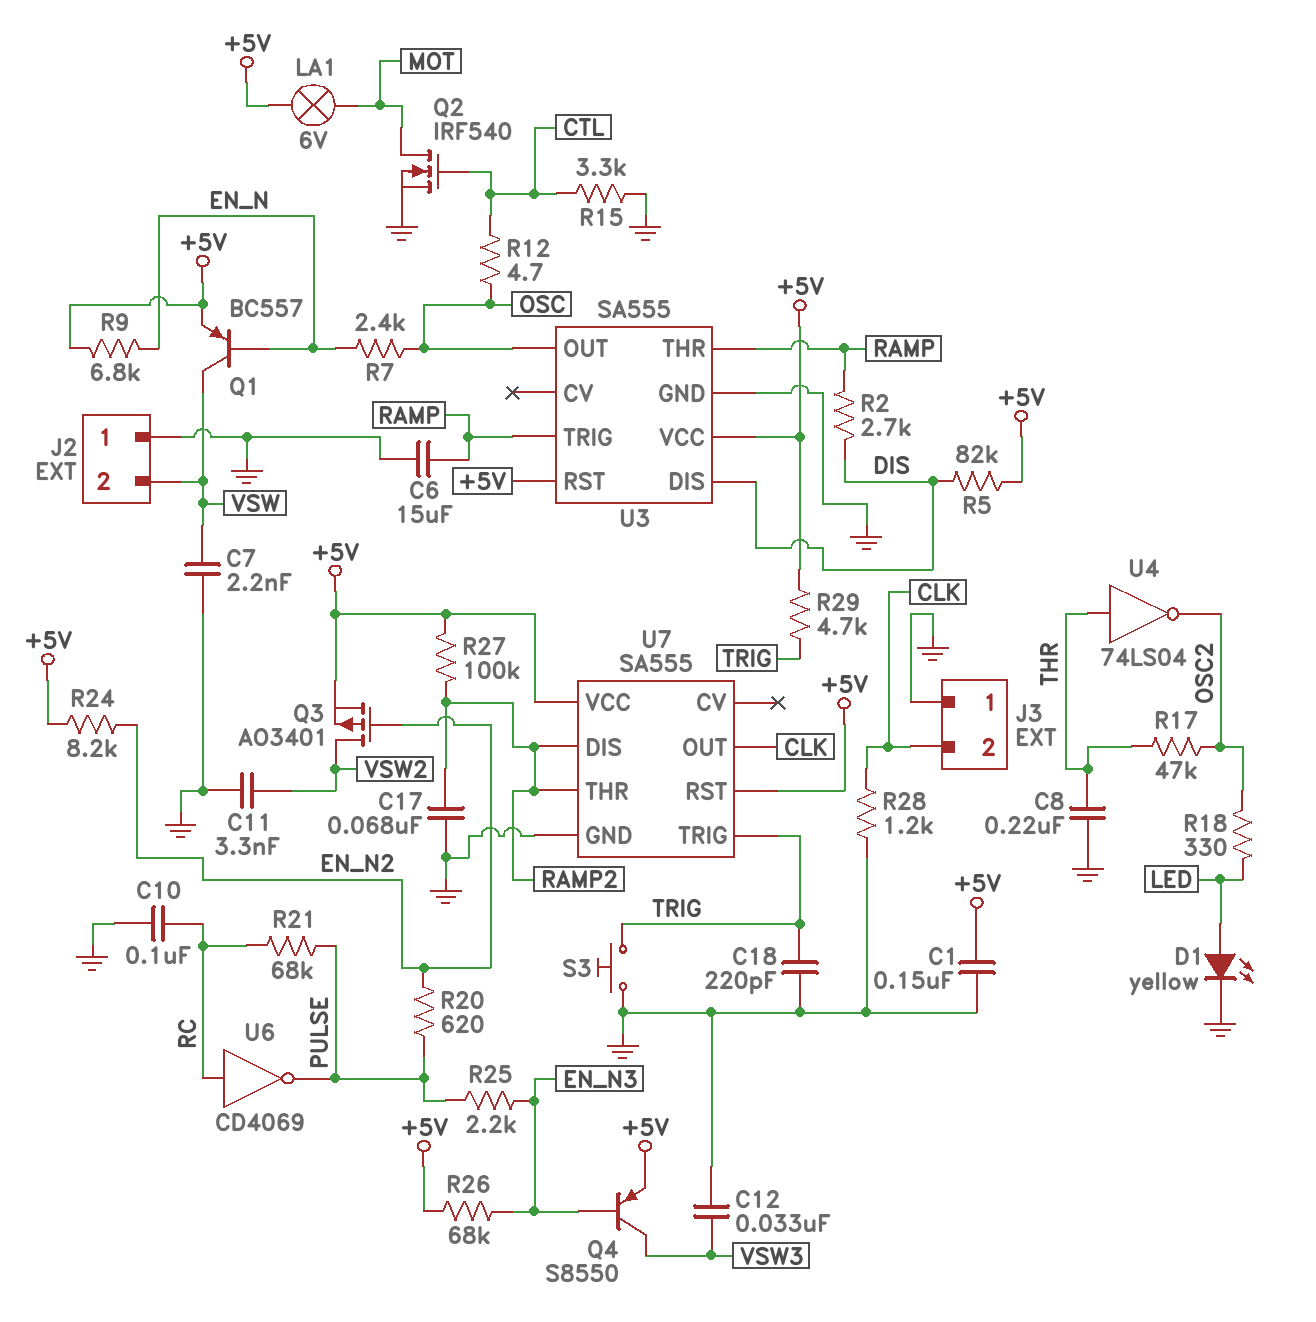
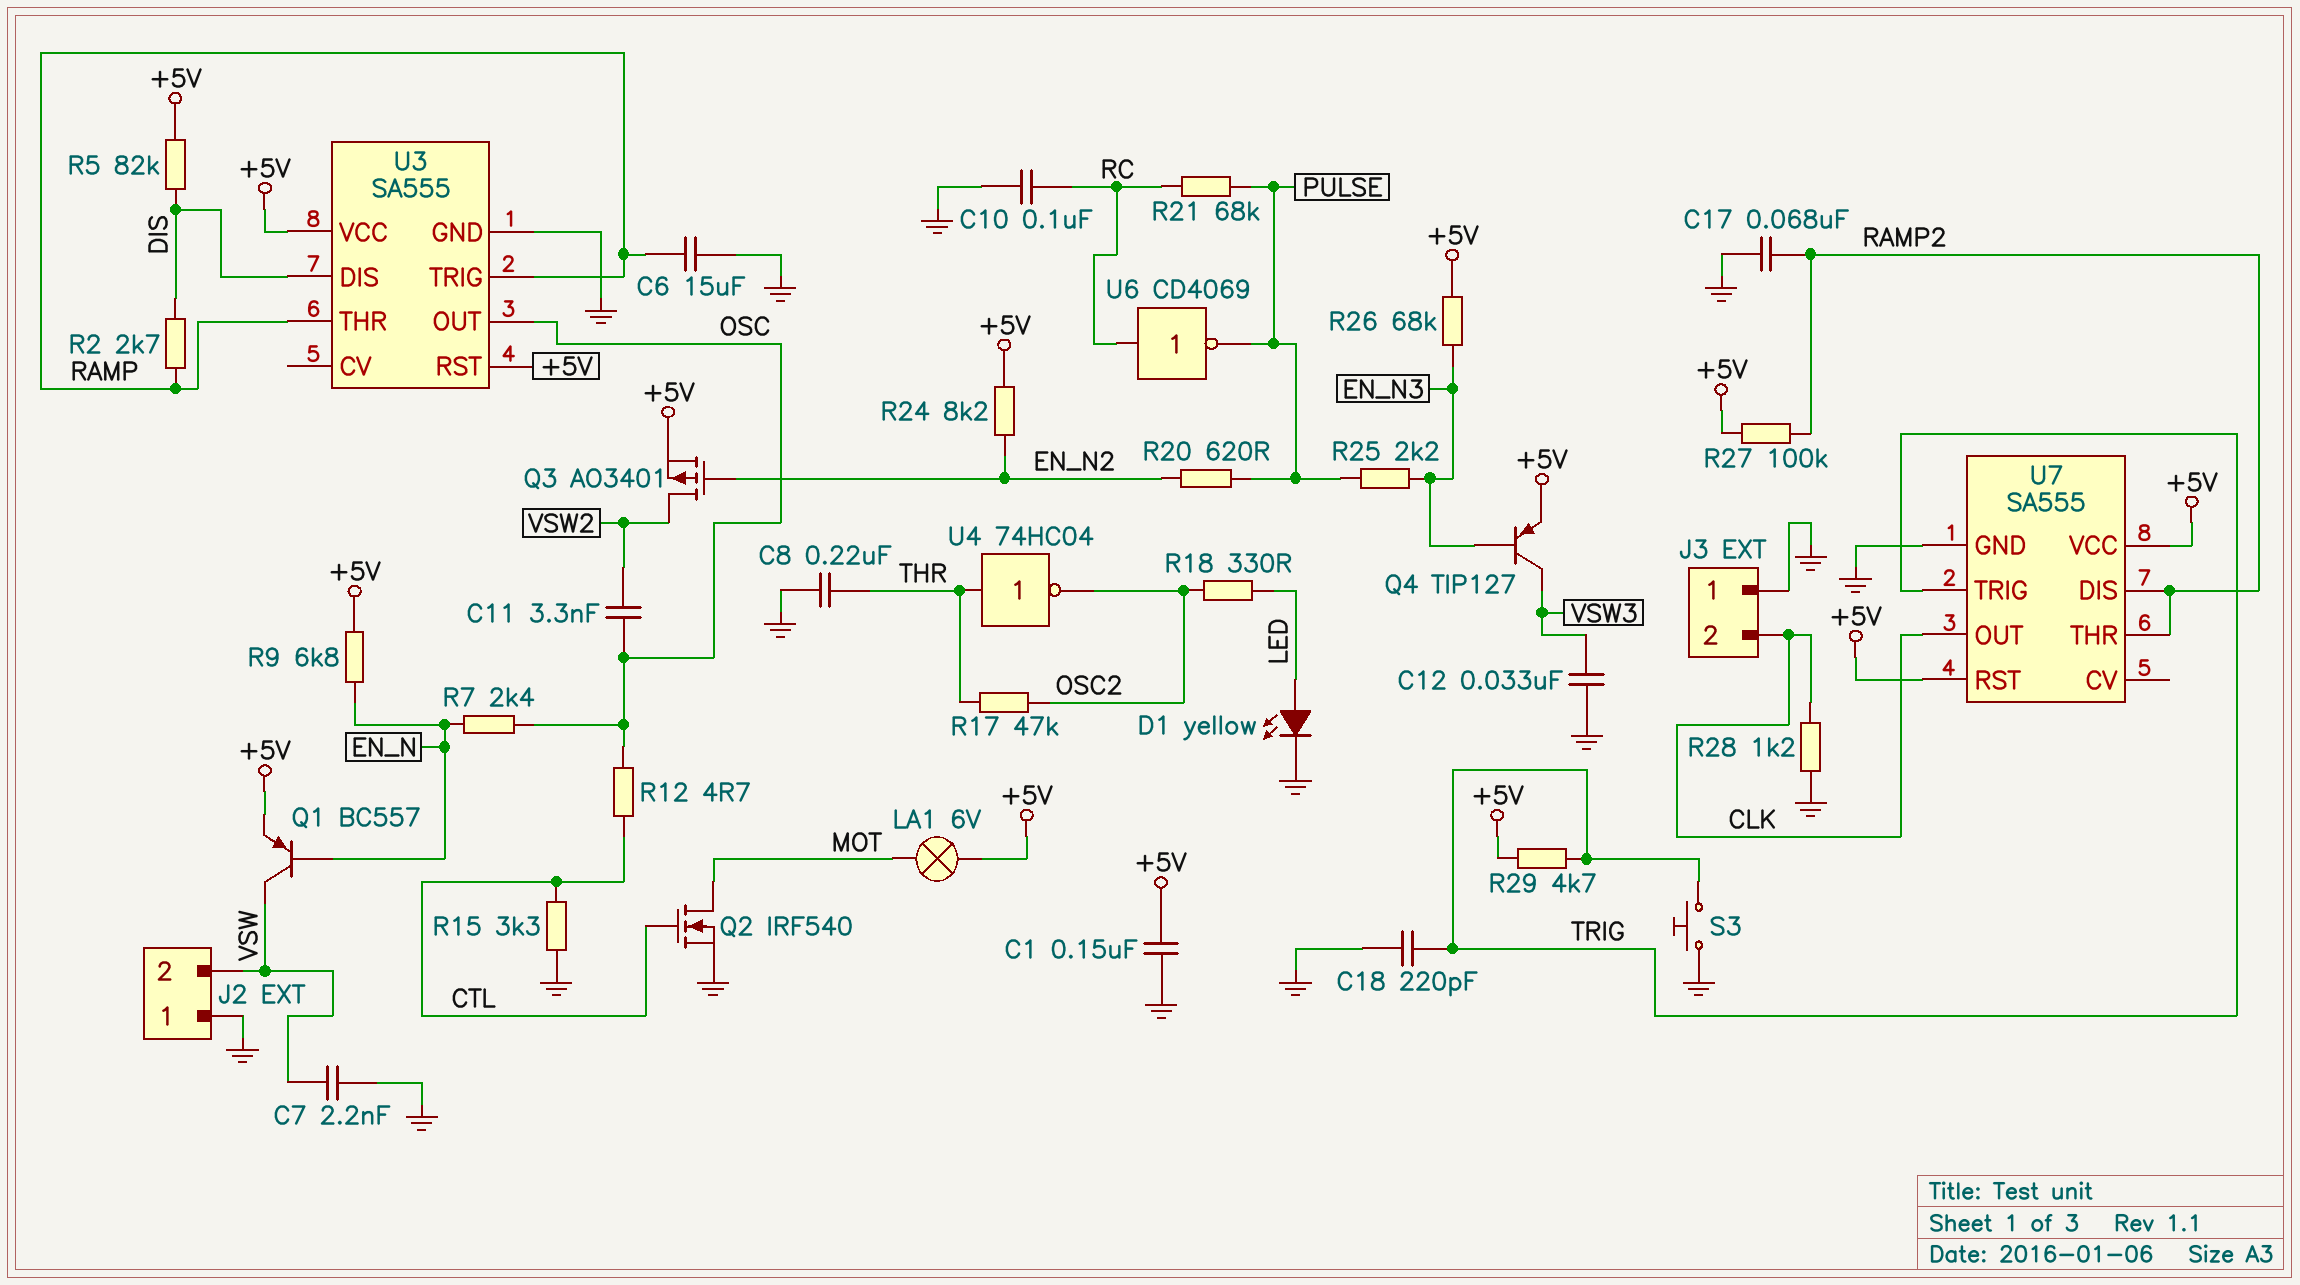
C11: 3.3nF (GND, VSW2) -> 3.3nF (OSC, VSW2)
Q4: PNP S8550 (B EN_N3, C VSW3, E +5V) -> PNP TIP127 (B EN_N3, C VSW3, E +5V)
U4: NOT 74LS04 (in THR, out OSC2) -> NOT 74HC04 (in THR, out OSC2)

